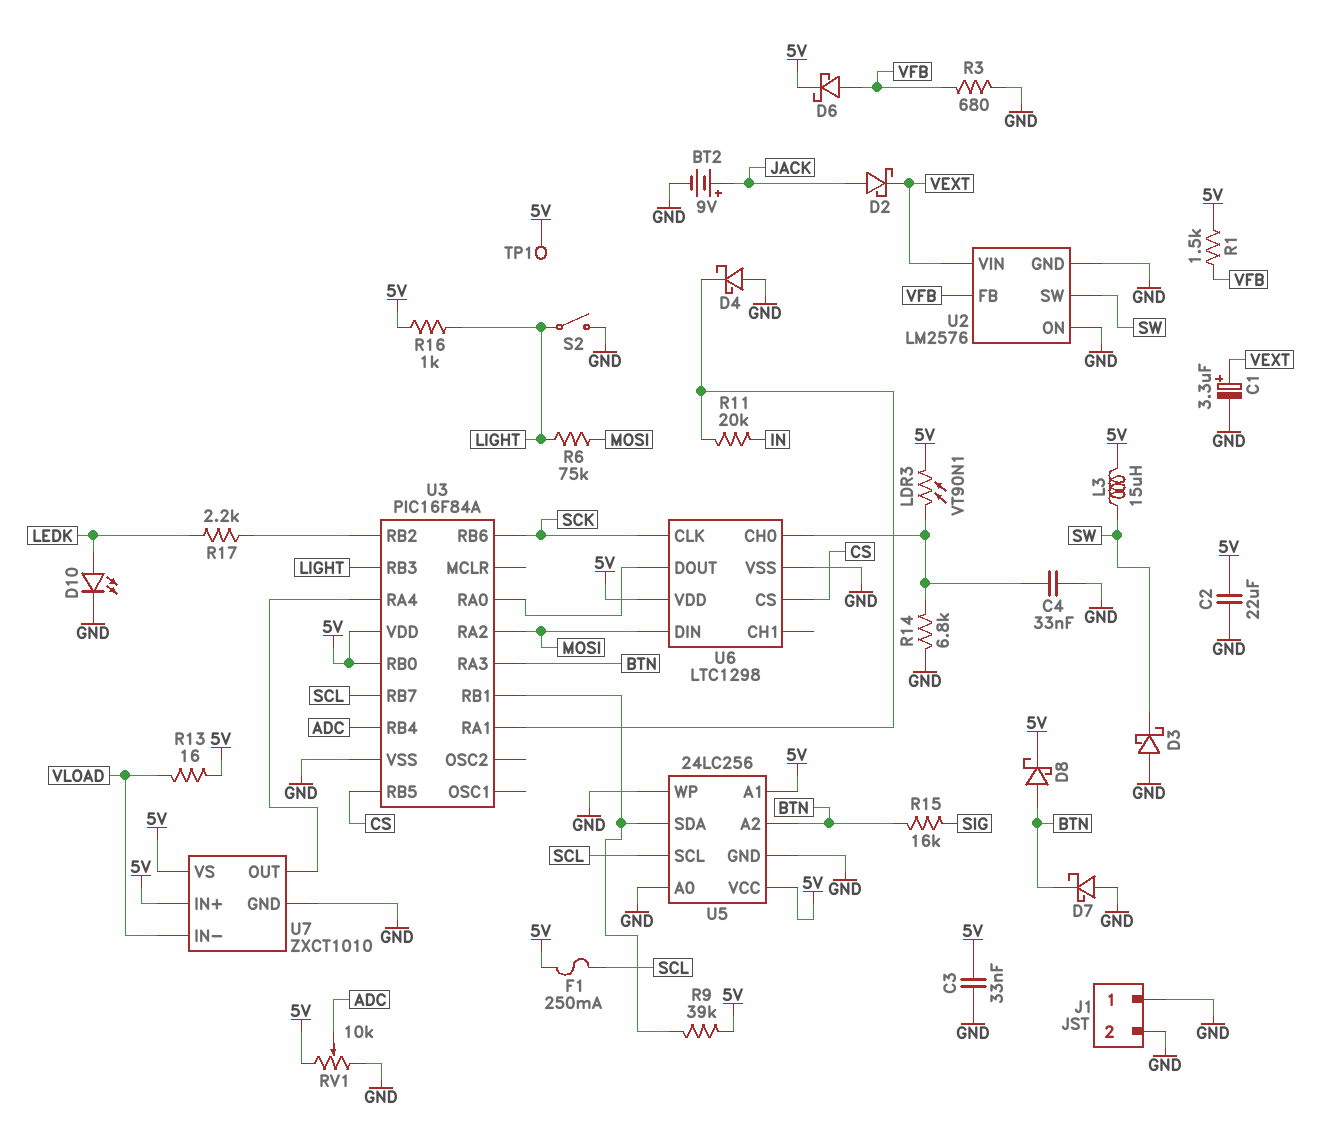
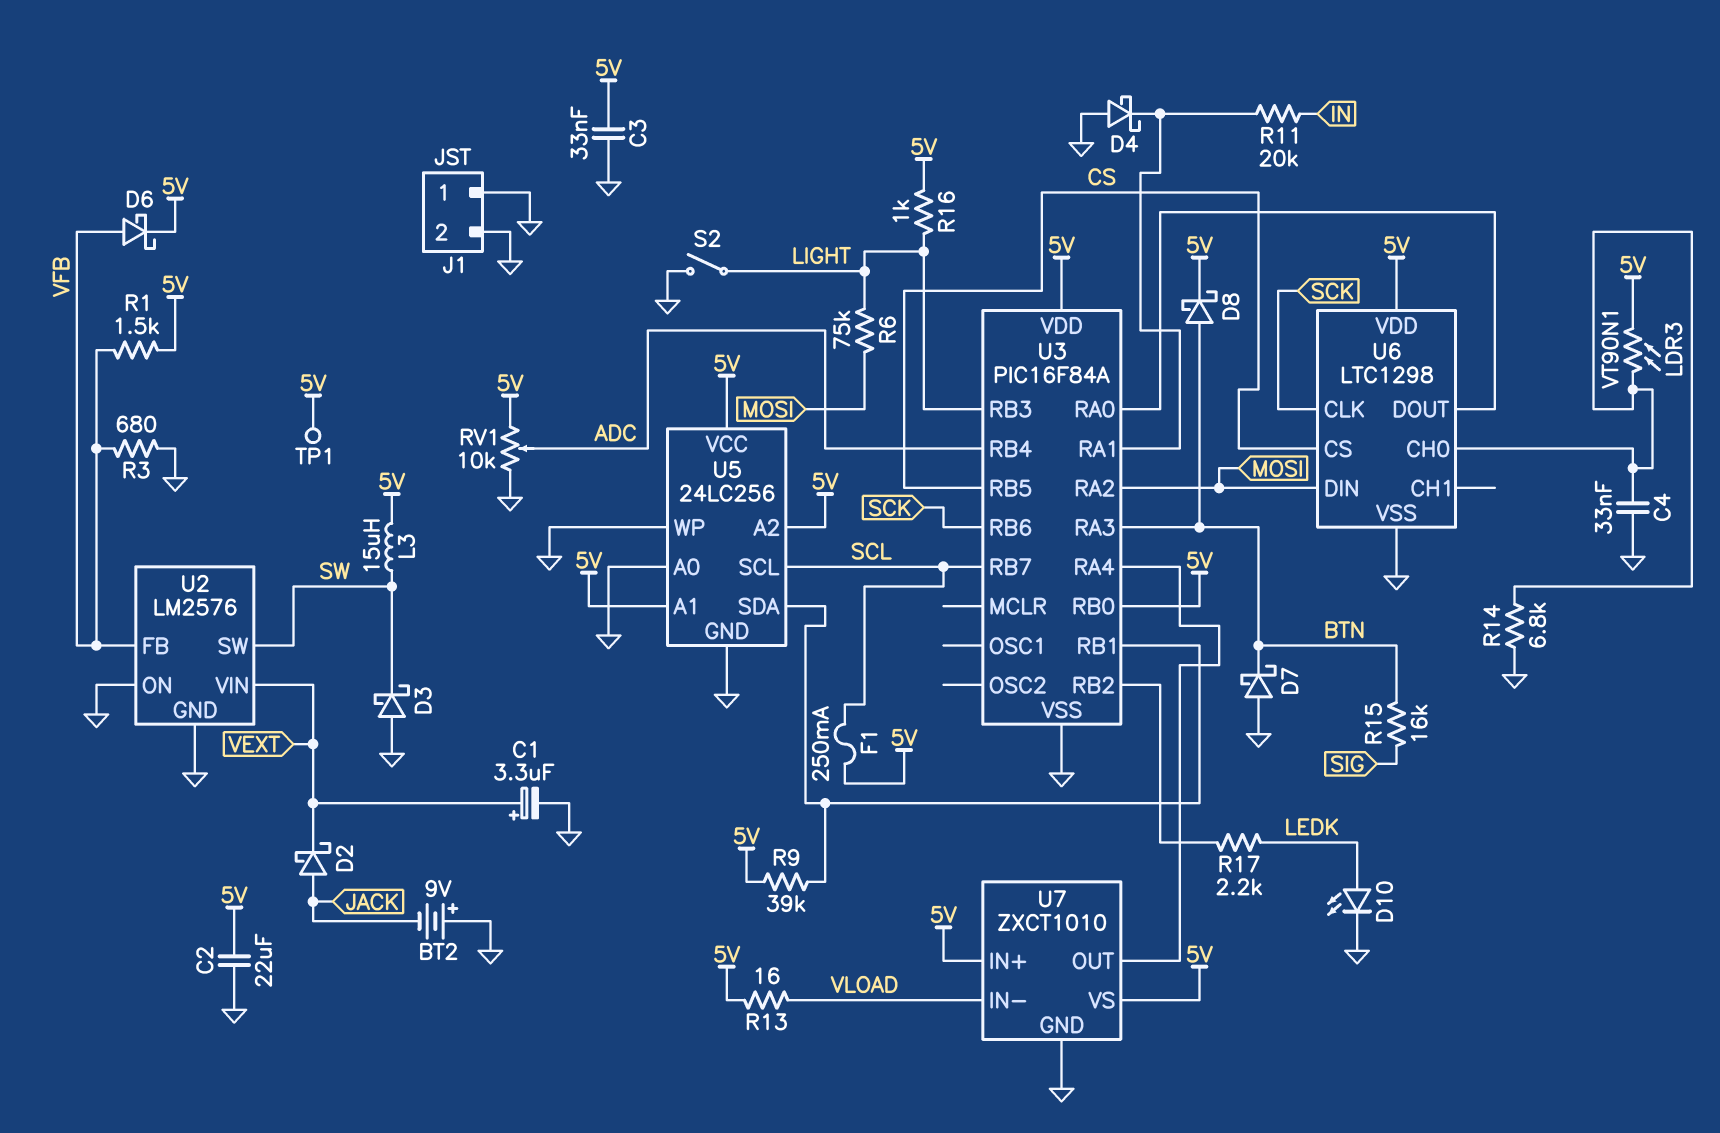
BT2: 9V (plus JACK, minus GND) -> 9V (plus GND, minus JACK)
U5 pin A2: BTN -> 5V

